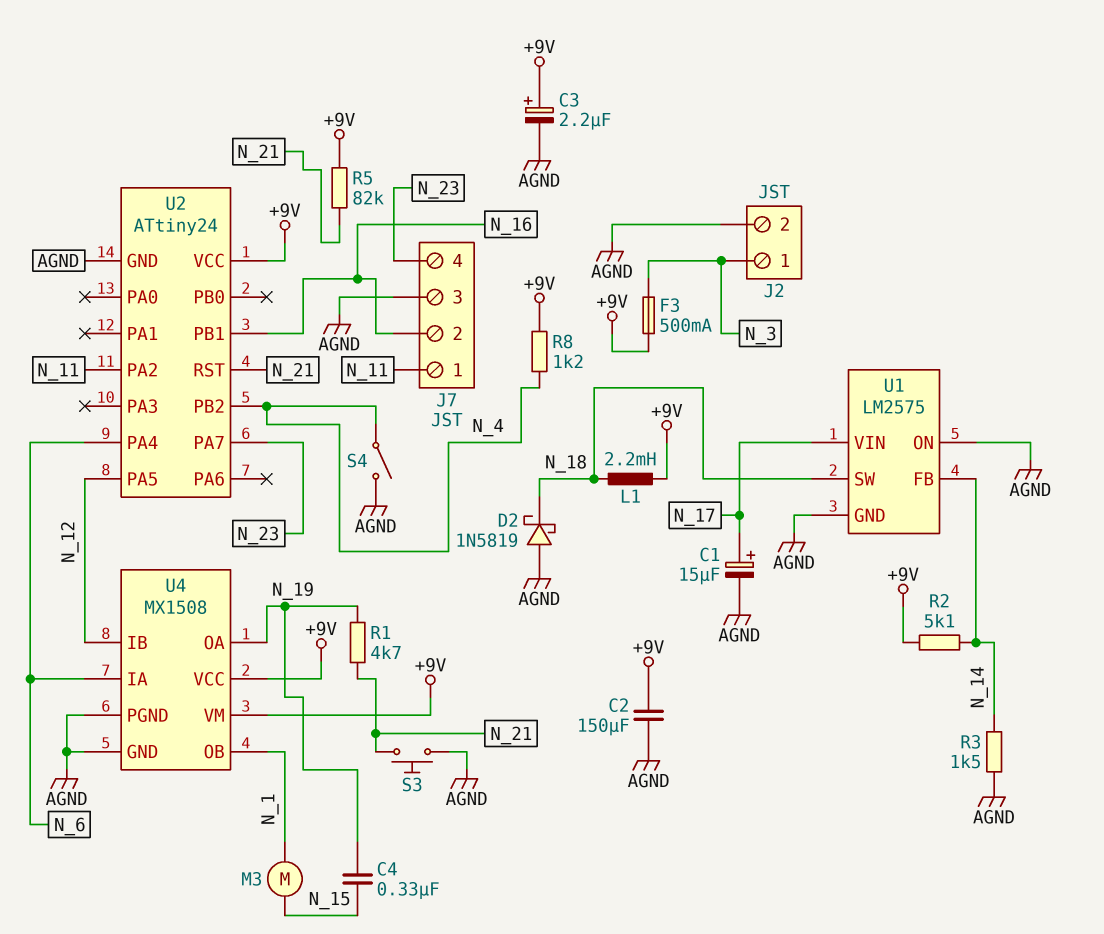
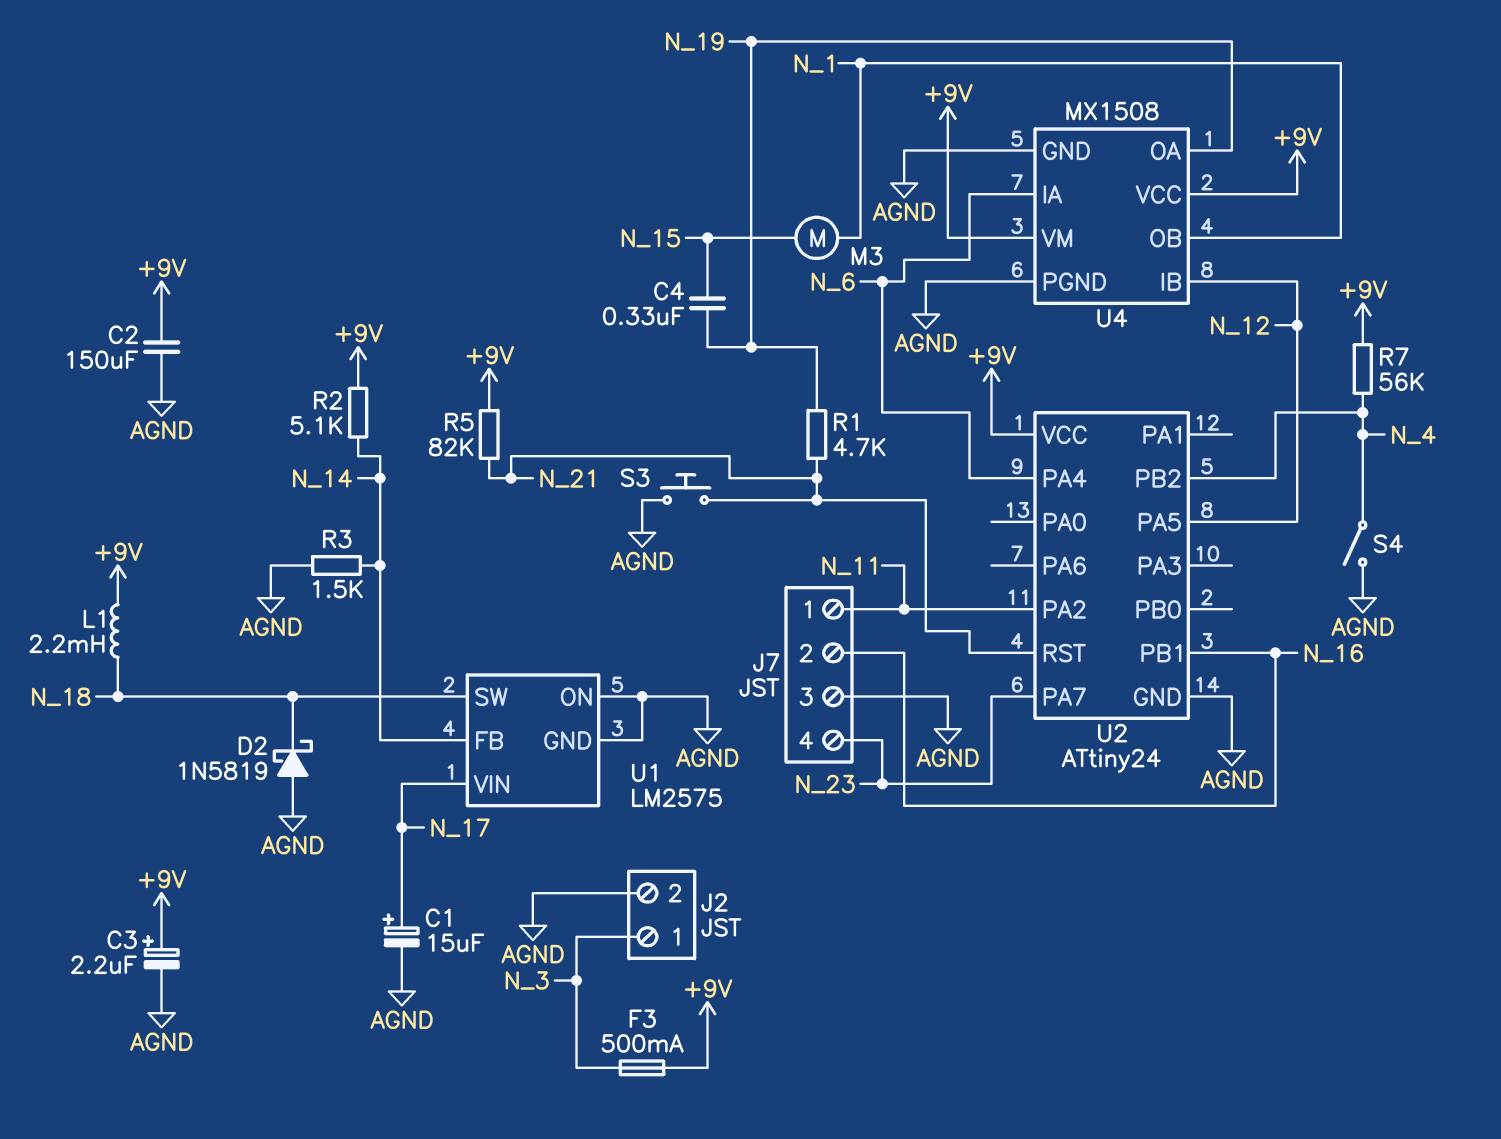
R7: none -> 56k (+9V, N_4)
R8: 1.2k (+9V, N_4) -> none

